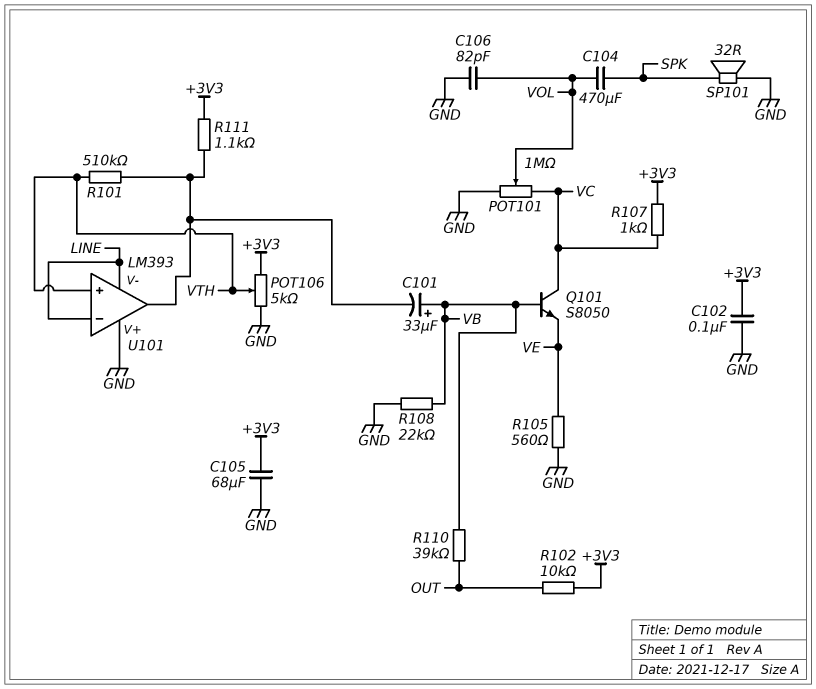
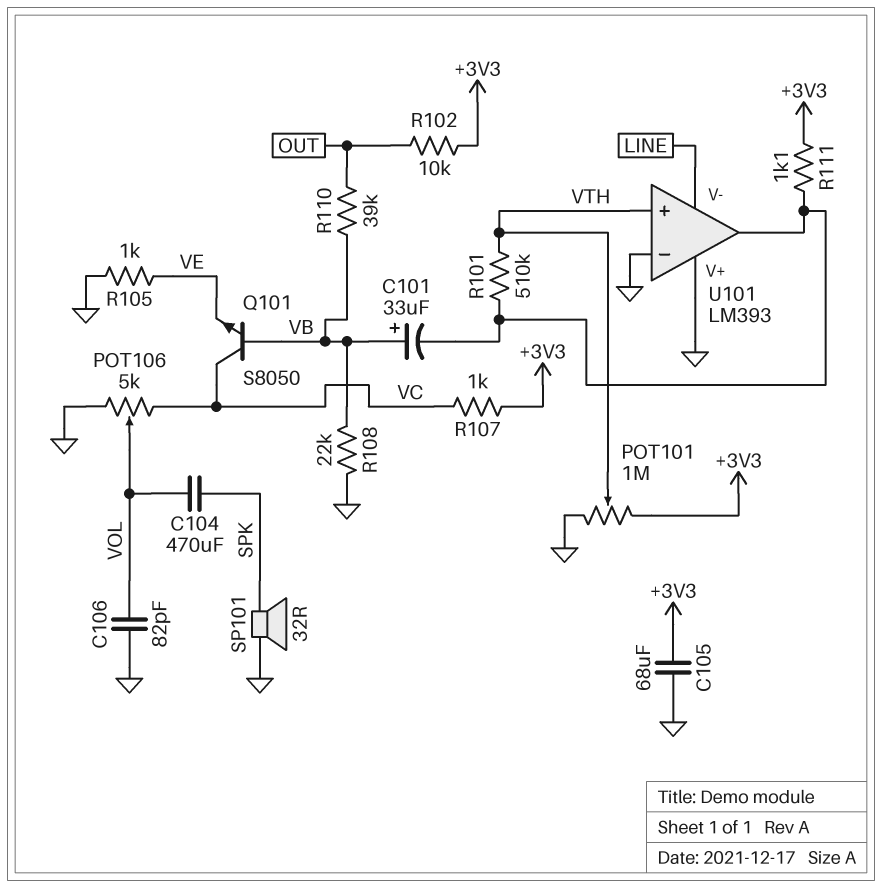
C102: 100nF (+3V3, GND) -> none
POT101: 1M (GND, VC, wiper VOL) -> 1M (+3V3, GND, wiper VTH)
POT106: 5k (+3V3, GND, wiper VTH) -> 5k (GND, VC, wiper VOL)
R105: 560 (GND, VE) -> 1k (GND, VE)
U101 pin in-: LINE -> GND

